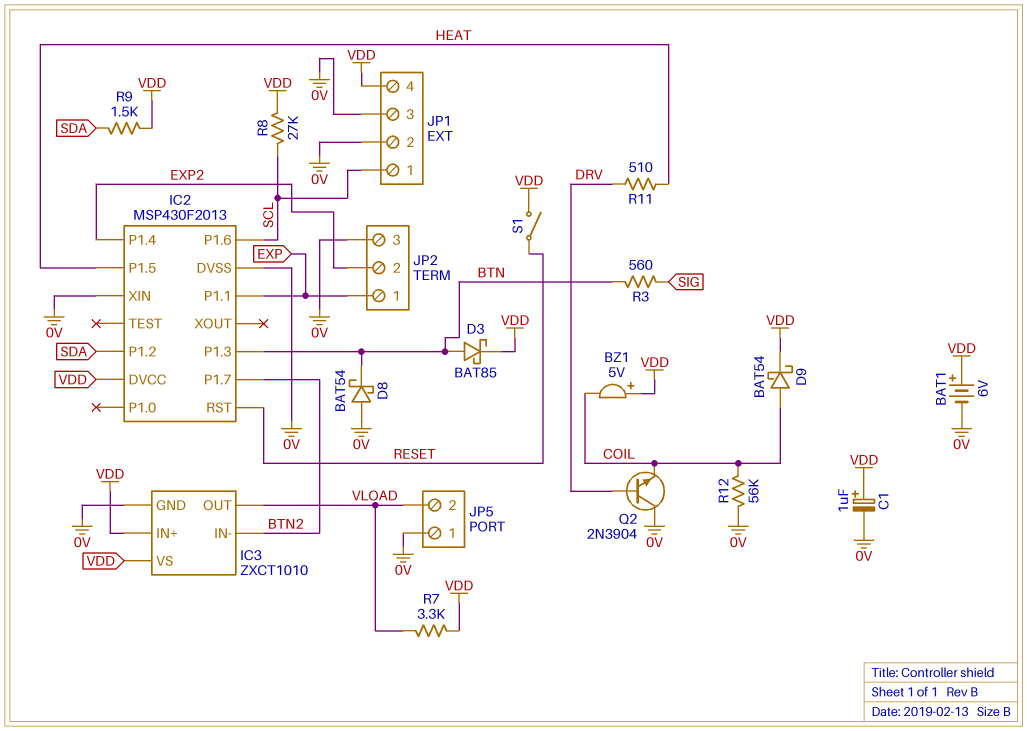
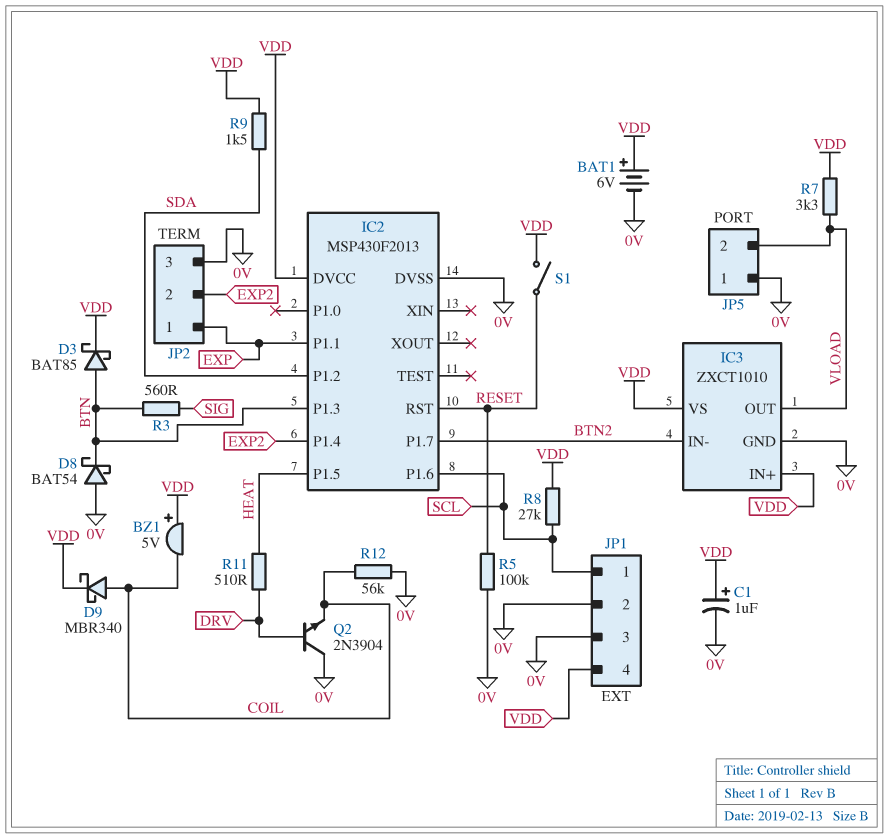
D9: schottky BAT54 (A COIL, K VDD) -> schottky MBR340 (A COIL, K VDD)
IC2 pin XIN: 0V -> none
R5: none -> 100k (0V, RESET)

